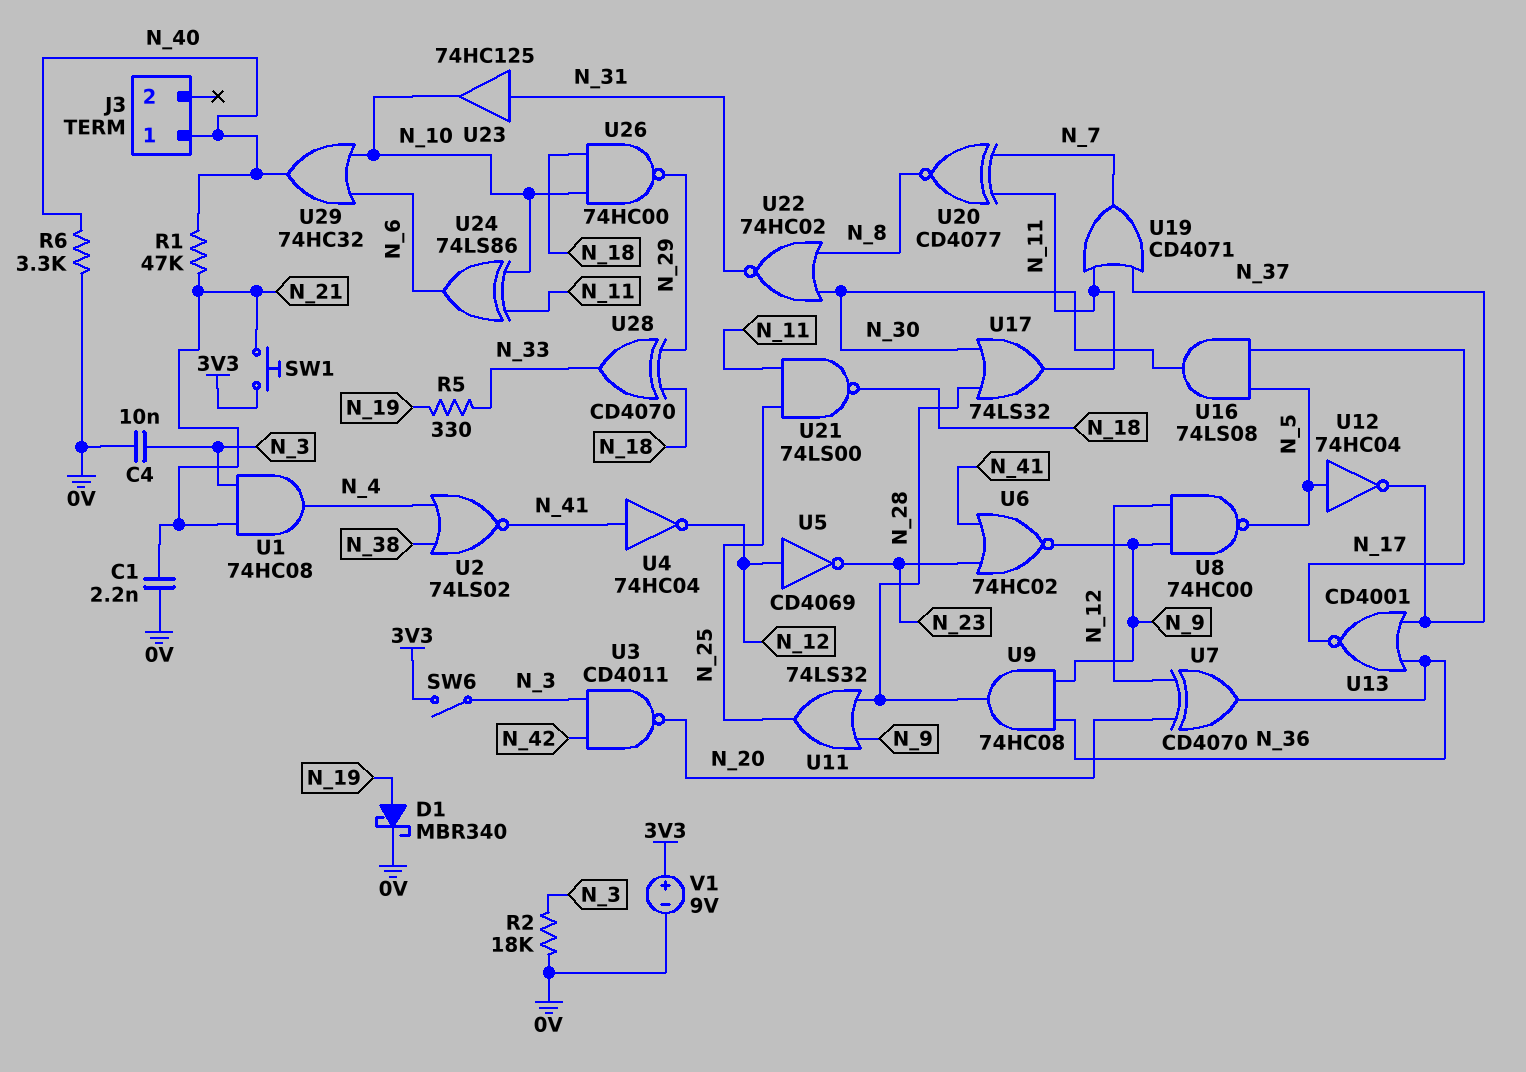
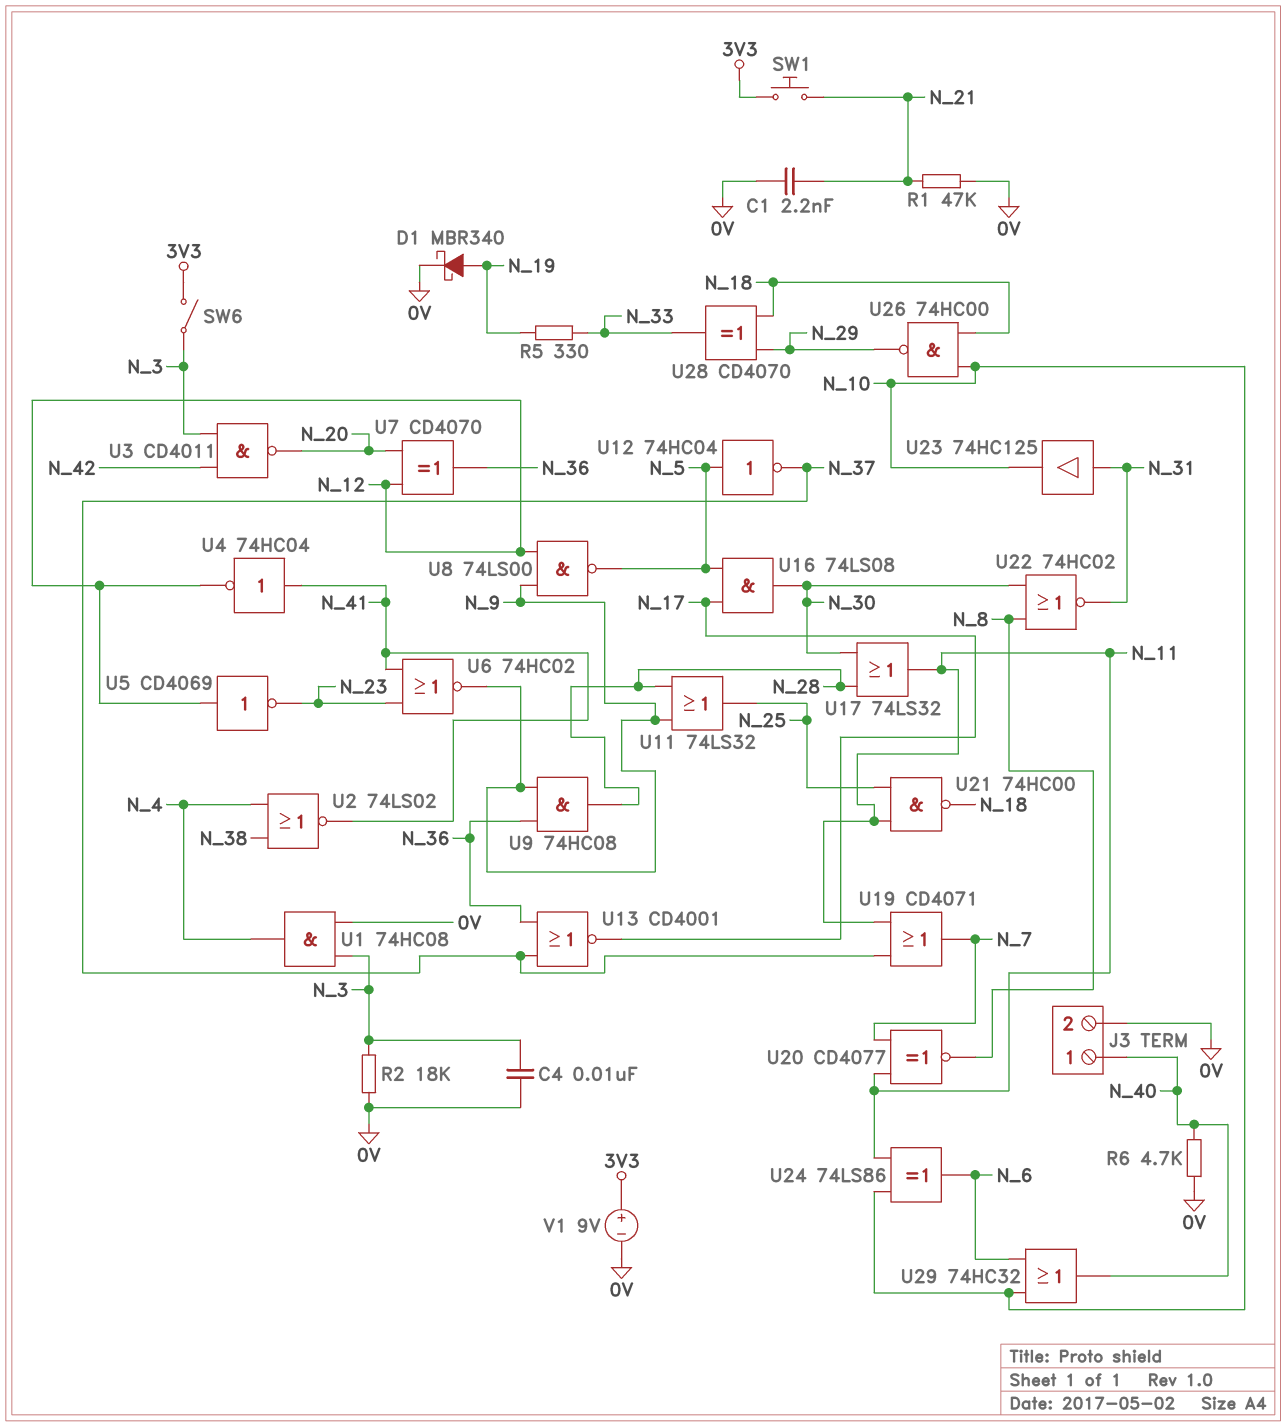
J3 pin 2: none -> 0V
R1: 47k (N_21, N_40) -> 47k (0V, N_21)
R6: 3.3k (0V, N_40) -> 4.7k (0V, N_40)
U1: AND 74HC08 (in N_3, in N_21, out N_4) -> AND 74HC08 (in 0V, in N_3, out N_4)
U8: NAND 74HC00 (in N_9, in N_12, out N_5) -> NAND 74LS00 (in N_9, in N_12, out N_5)
U21: NAND 74LS00 (in N_11, in N_25, out N_18) -> NAND 74HC00 (in N_11, in N_25, out N_18)

